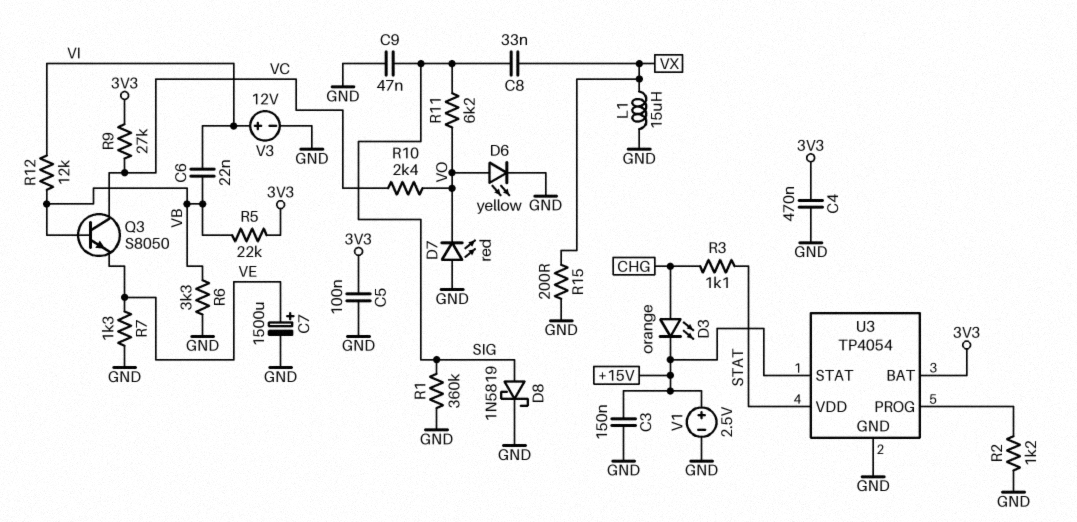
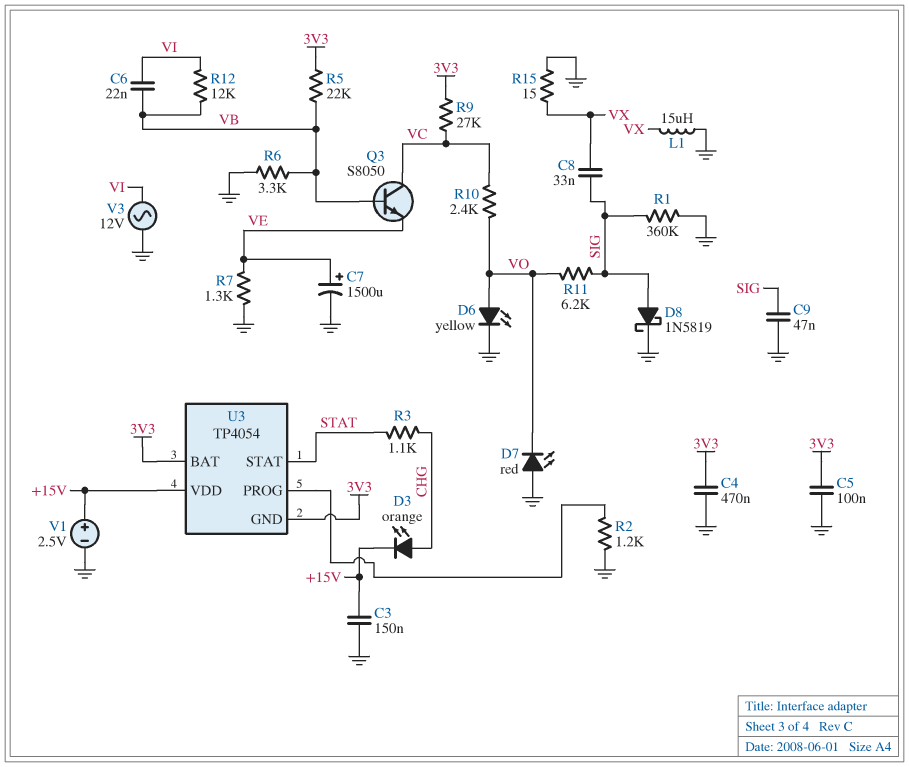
R15: 200 (GND, VX) -> 15 (GND, VX)
U3 pin GND: GND -> 3V3
U3 pin STAT: +15V -> STAT
U3 pin VDD: STAT -> +15V
V3: 12V (plus VI, minus GND) -> AC 12V (GND, VI)

